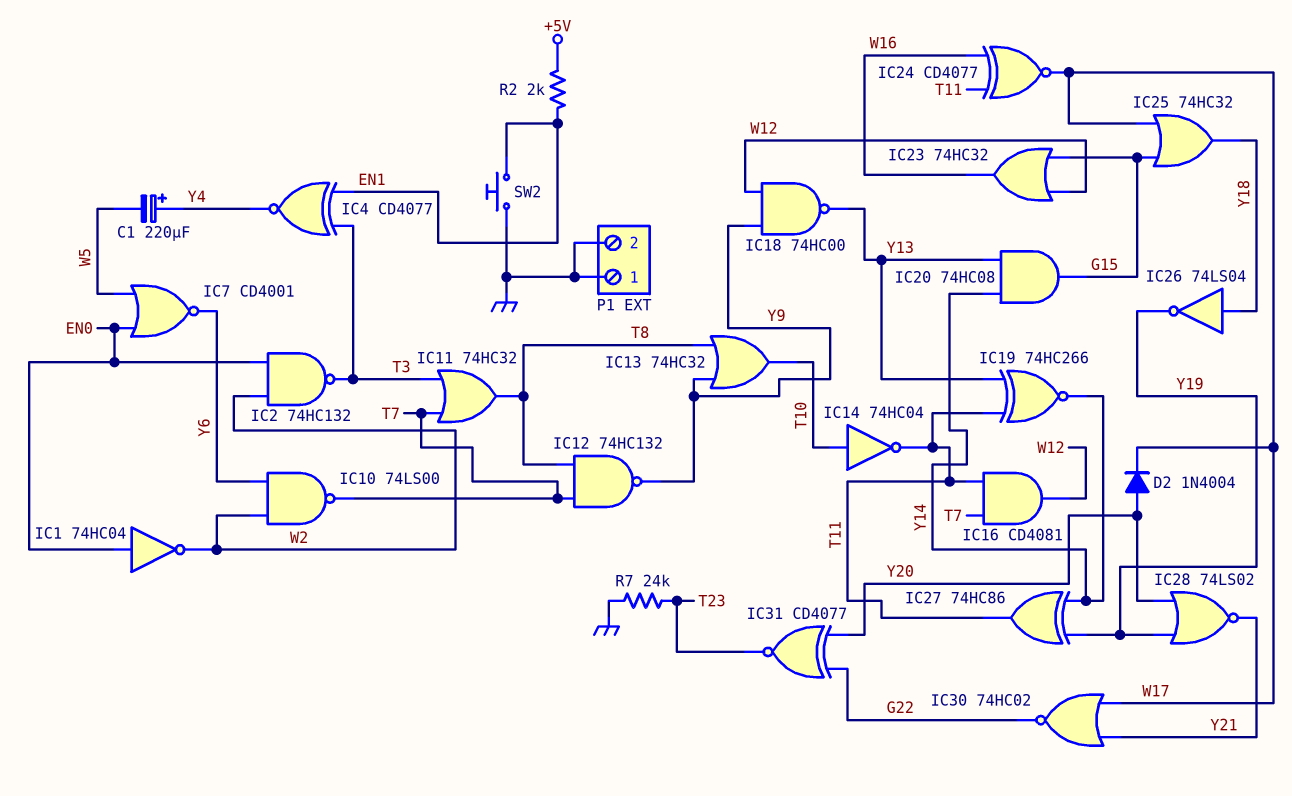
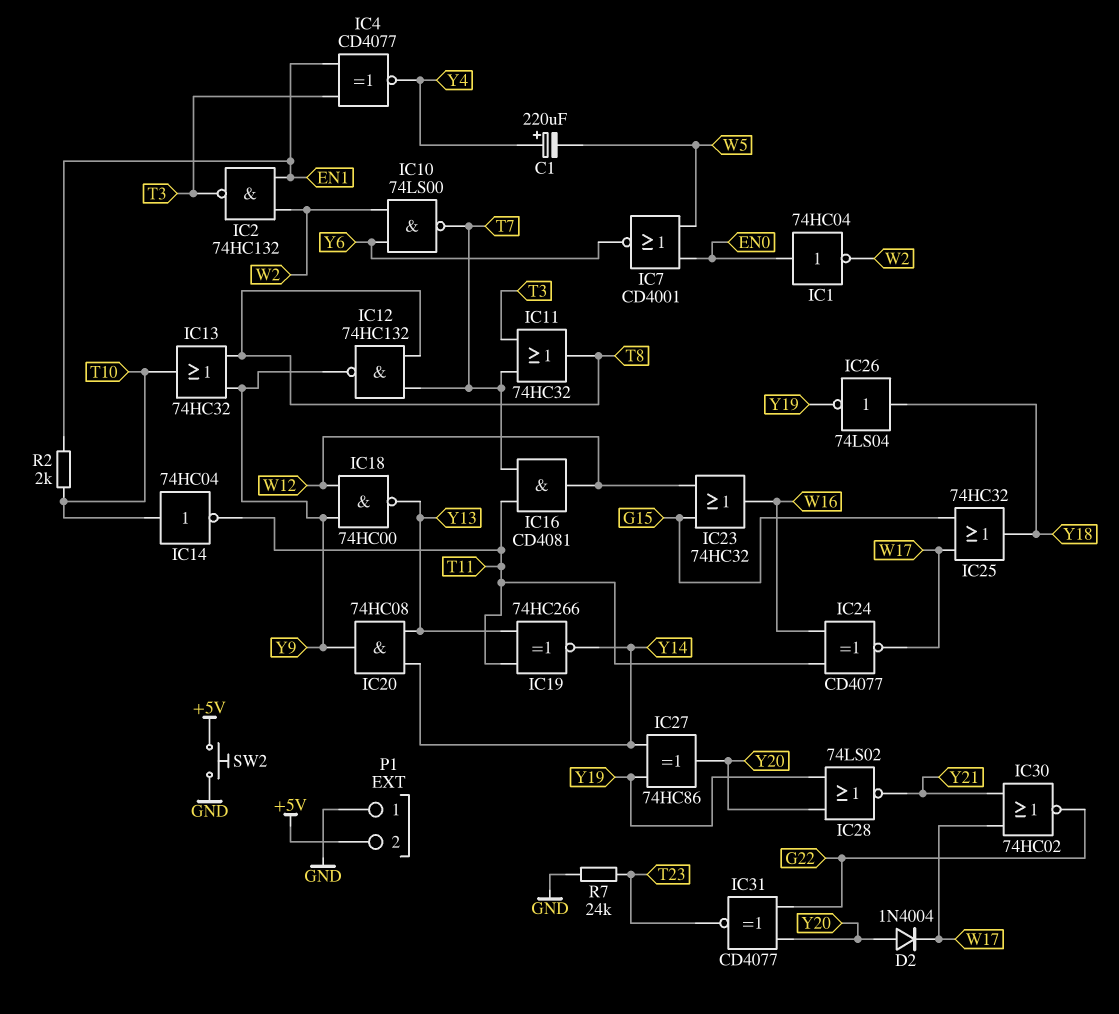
IC2: NAND 74HC132 (in EN0, in W2, out T3) -> NAND 74HC132 (in EN1, in W2, out T3)
IC20: AND 74HC08 (in Y13, in Y14, out G15) -> AND 74HC08 (in Y13, in Y14, out Y9)
IC27: XOR 74HC86 (in Y14, in Y19, out T11) -> XOR 74HC86 (in Y14, in Y19, out Y20)
P1 pin 2: GND -> +5V
R2: 2k (+5V, EN1) -> 2k (EN1, T10)
SW2: button (EN1, GND) -> button (+5V, GND)

